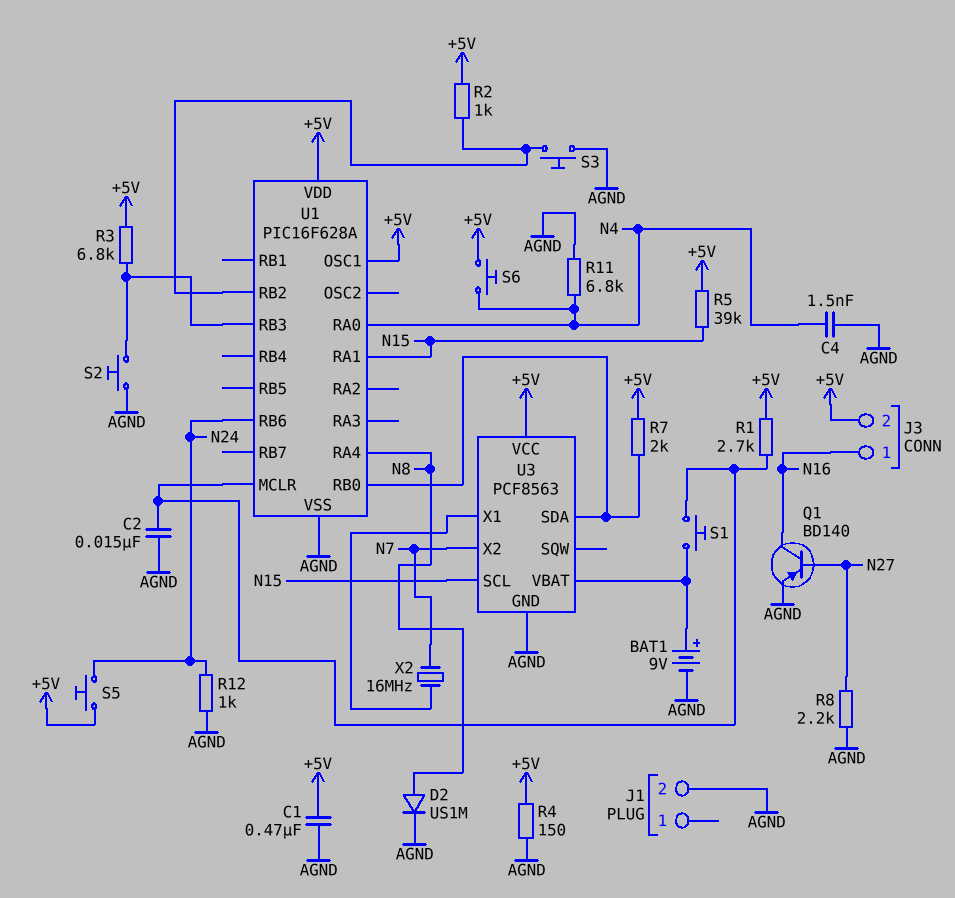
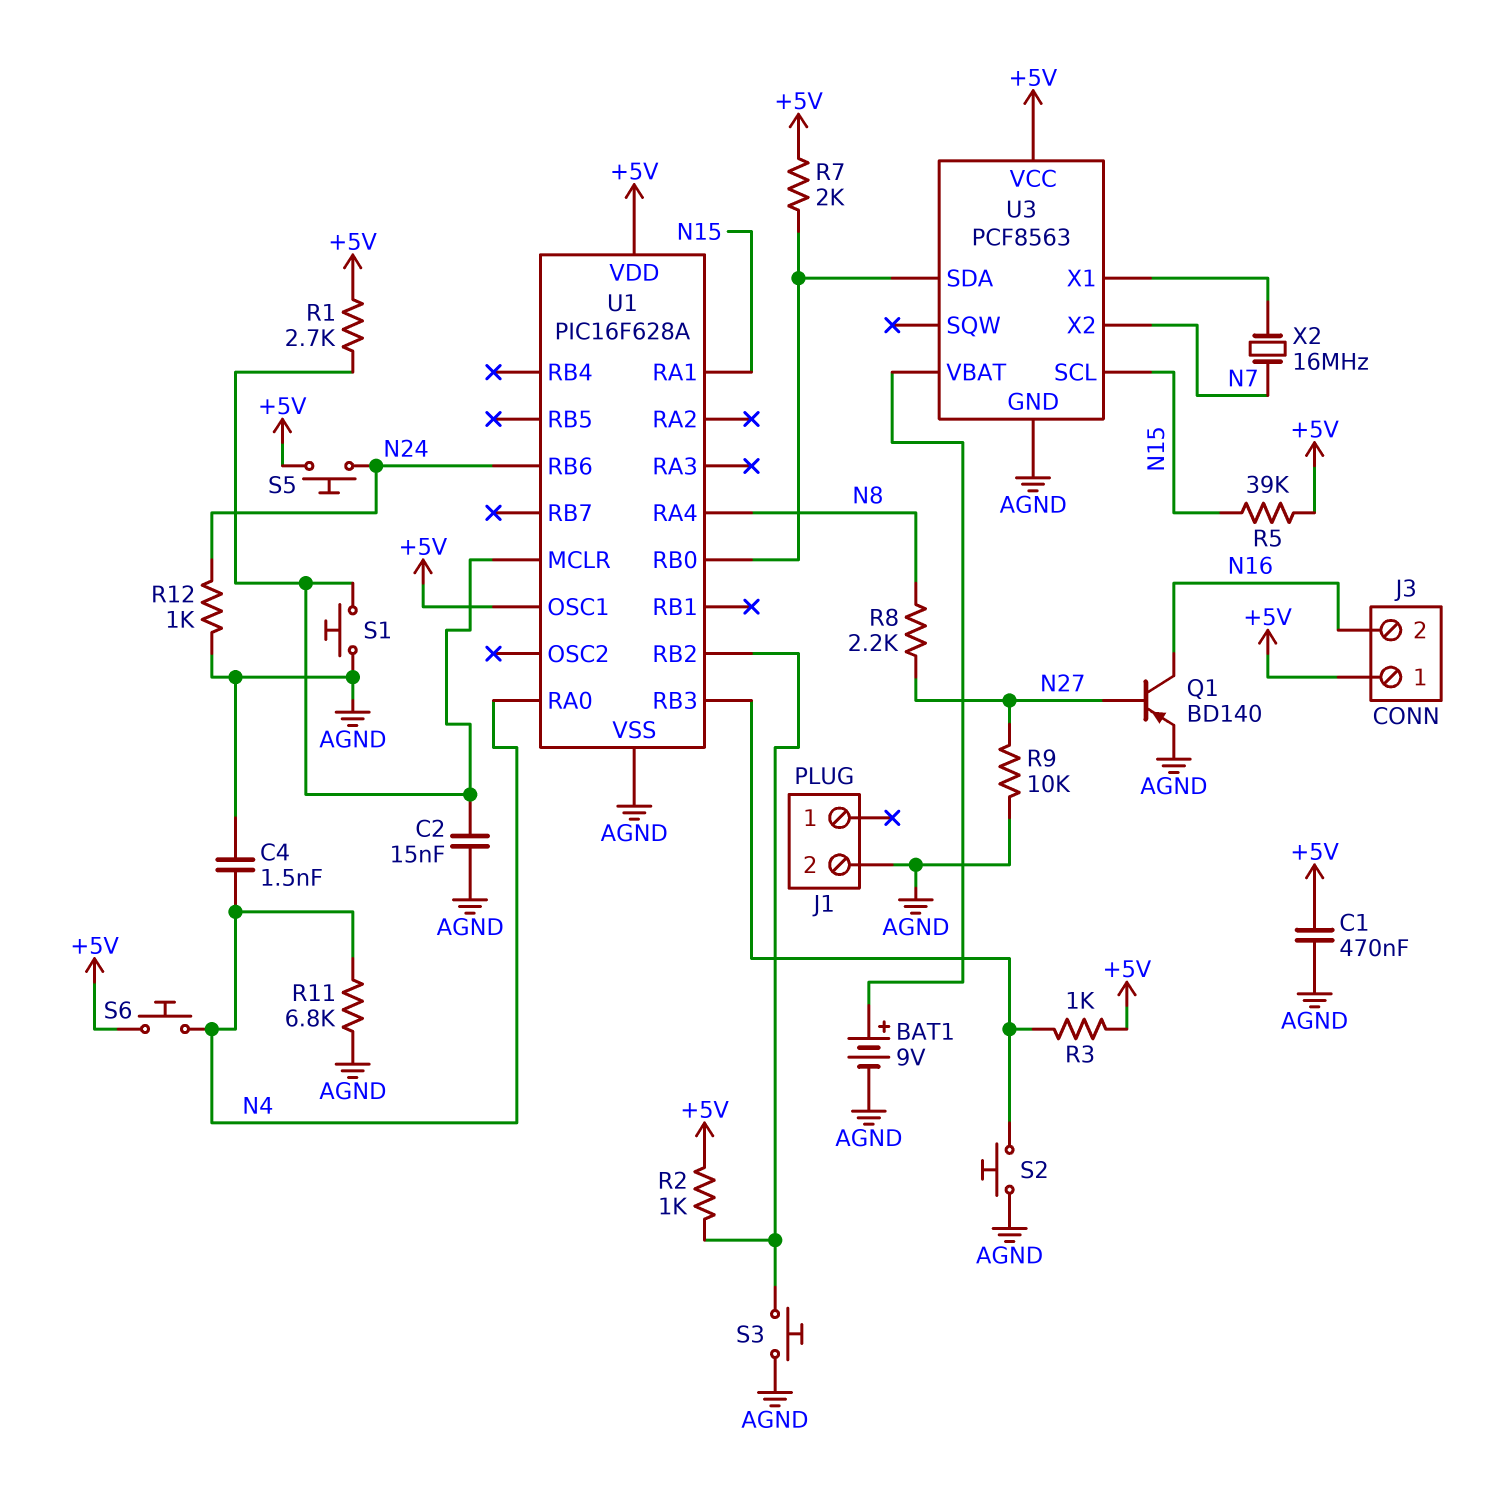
D2: diode US1M (A N8, K AGND) -> none
J3 pin 1: N16 -> +5V
J3 pin 2: +5V -> N16
R3: 6.8k (+5V, U1/RB3) -> 1k (+5V, U1/RB3)
R4: 150 (+5V, AGND) -> none
R8: 2.2k (AGND, N27) -> 2.2k (N8, N27)
R9: none -> 10k (AGND, N27)
S1: button (U1/MCLR, U3/VBAT) -> button (AGND, U1/MCLR)

